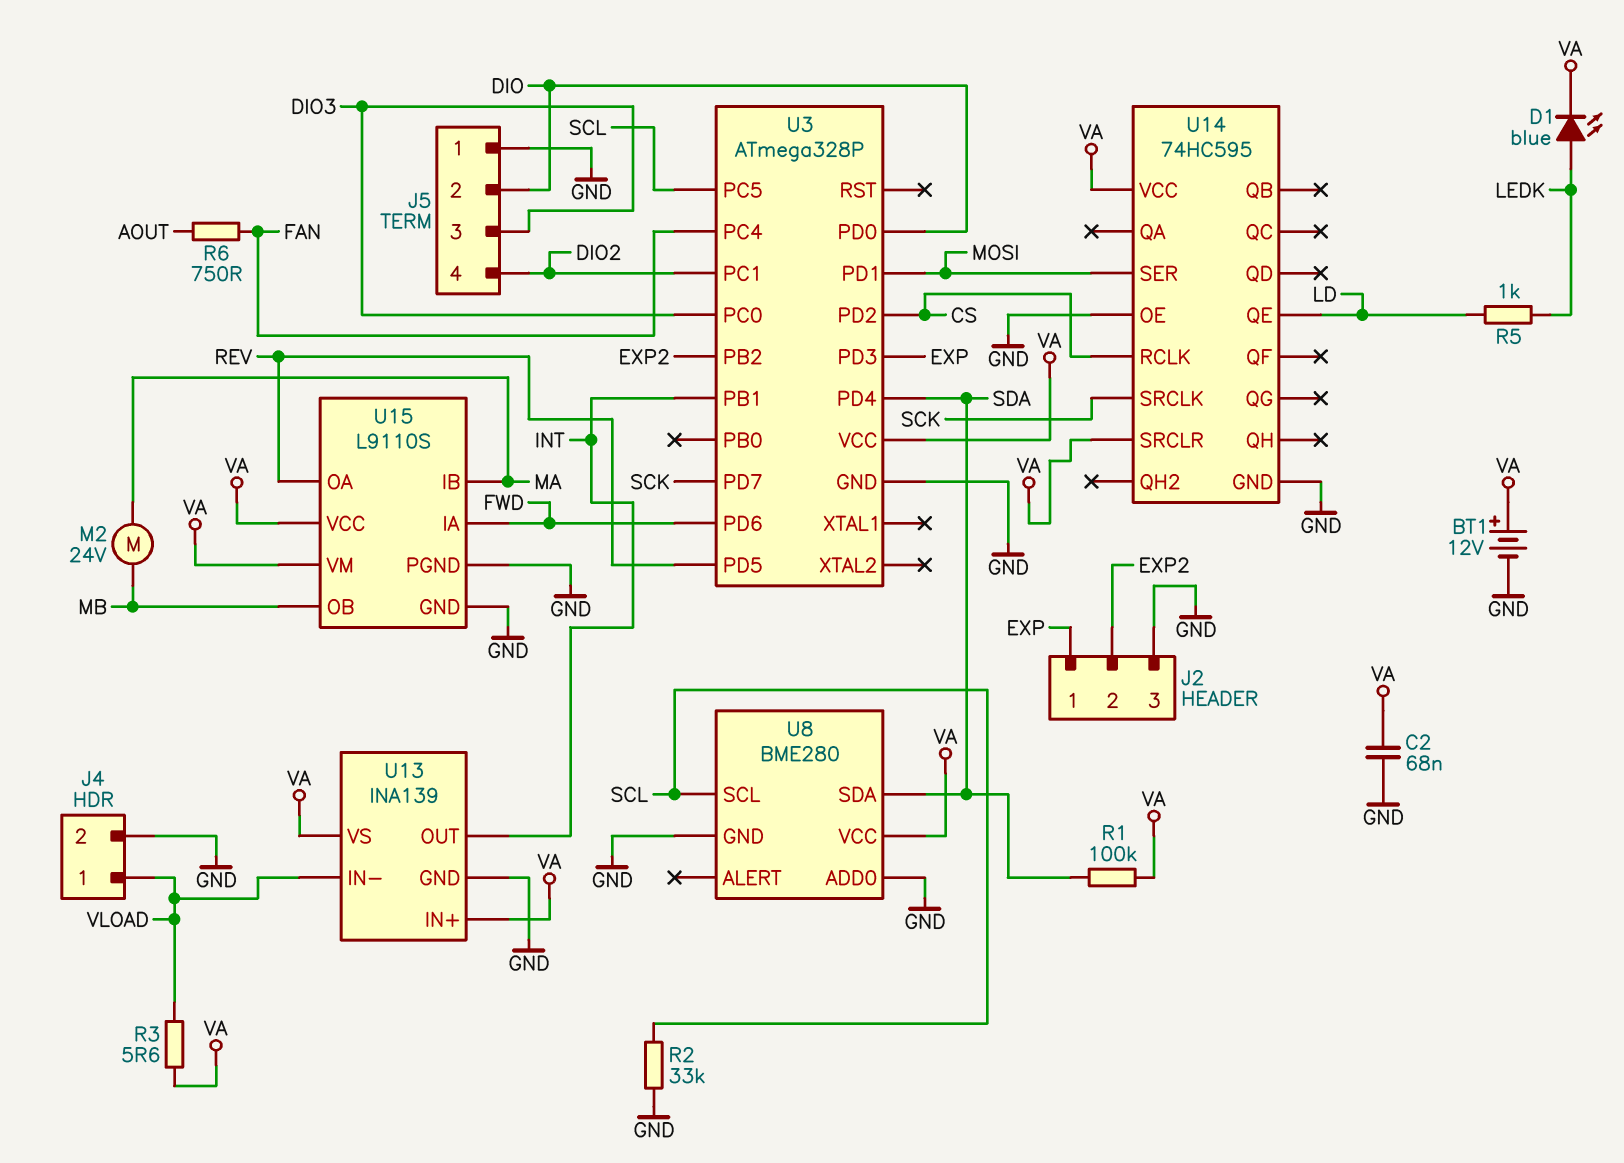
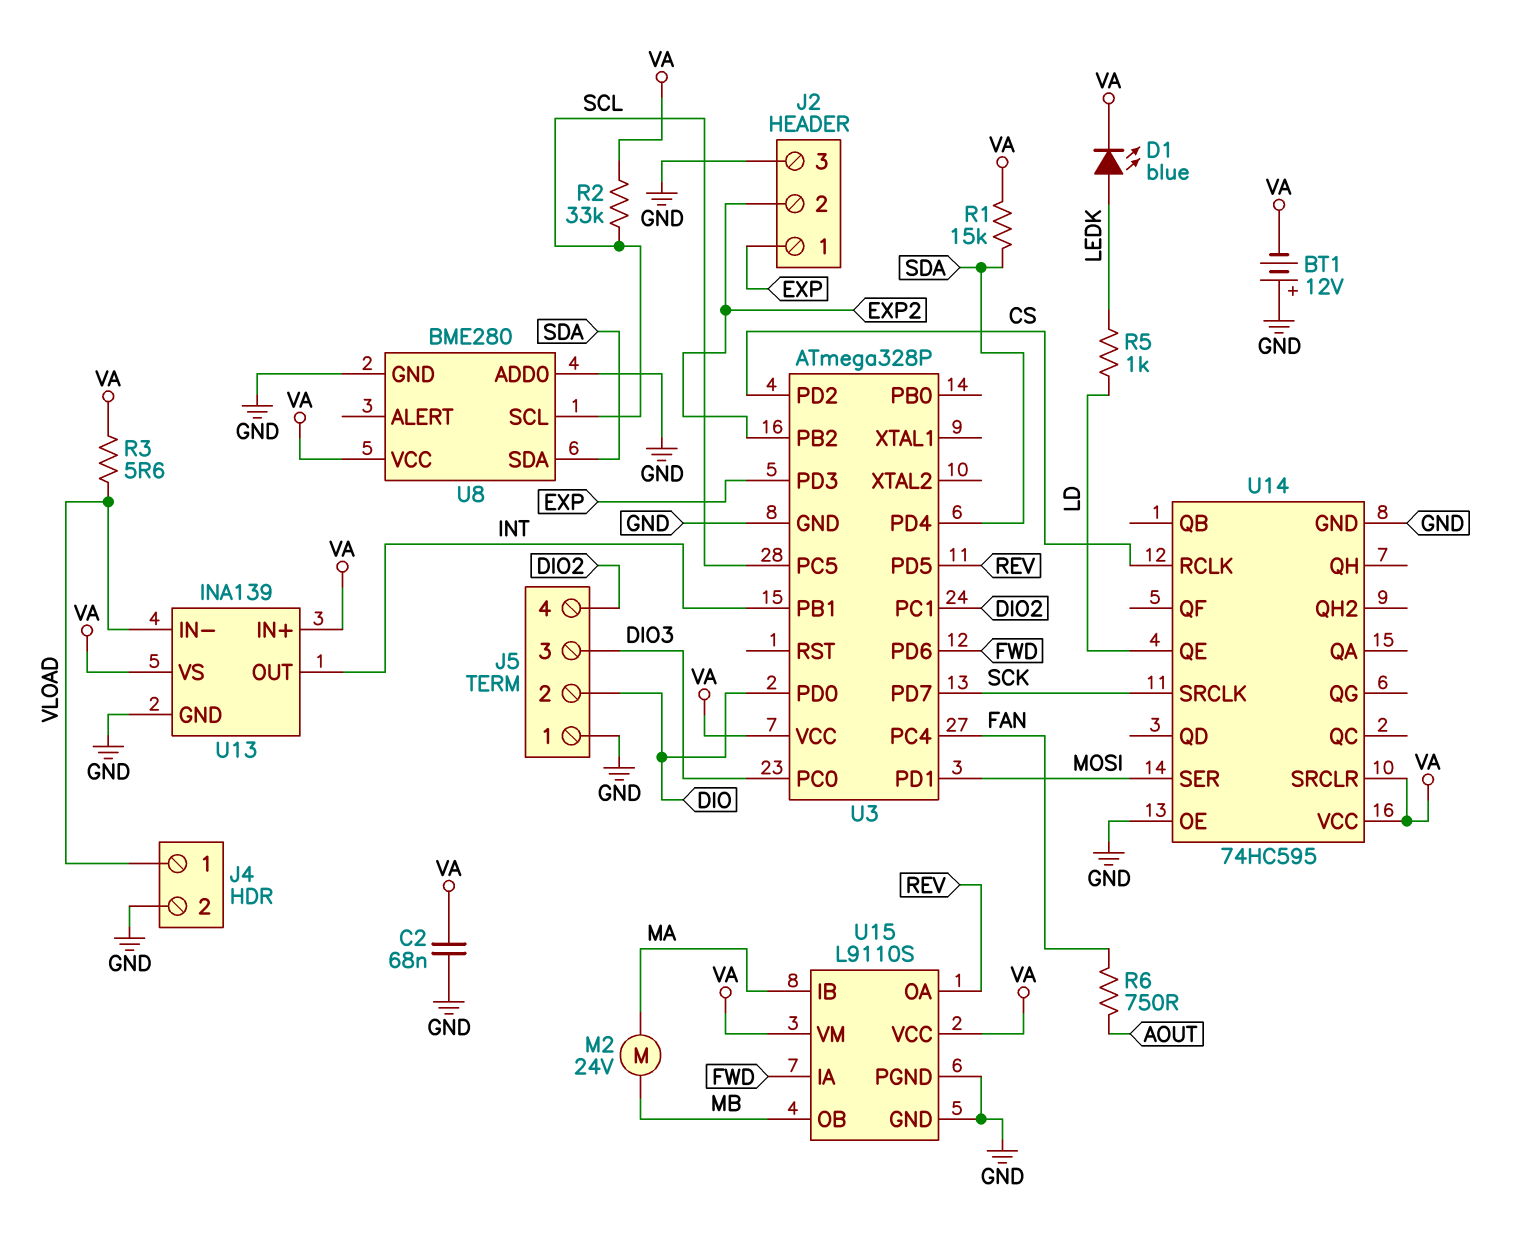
BT1: 12V (plus VA, minus GND) -> 12V (plus GND, minus VA)
R1: 100k (SDA, VA) -> 15k (SDA, VA)
R2: 33k (GND, SCL) -> 33k (SCL, VA)

